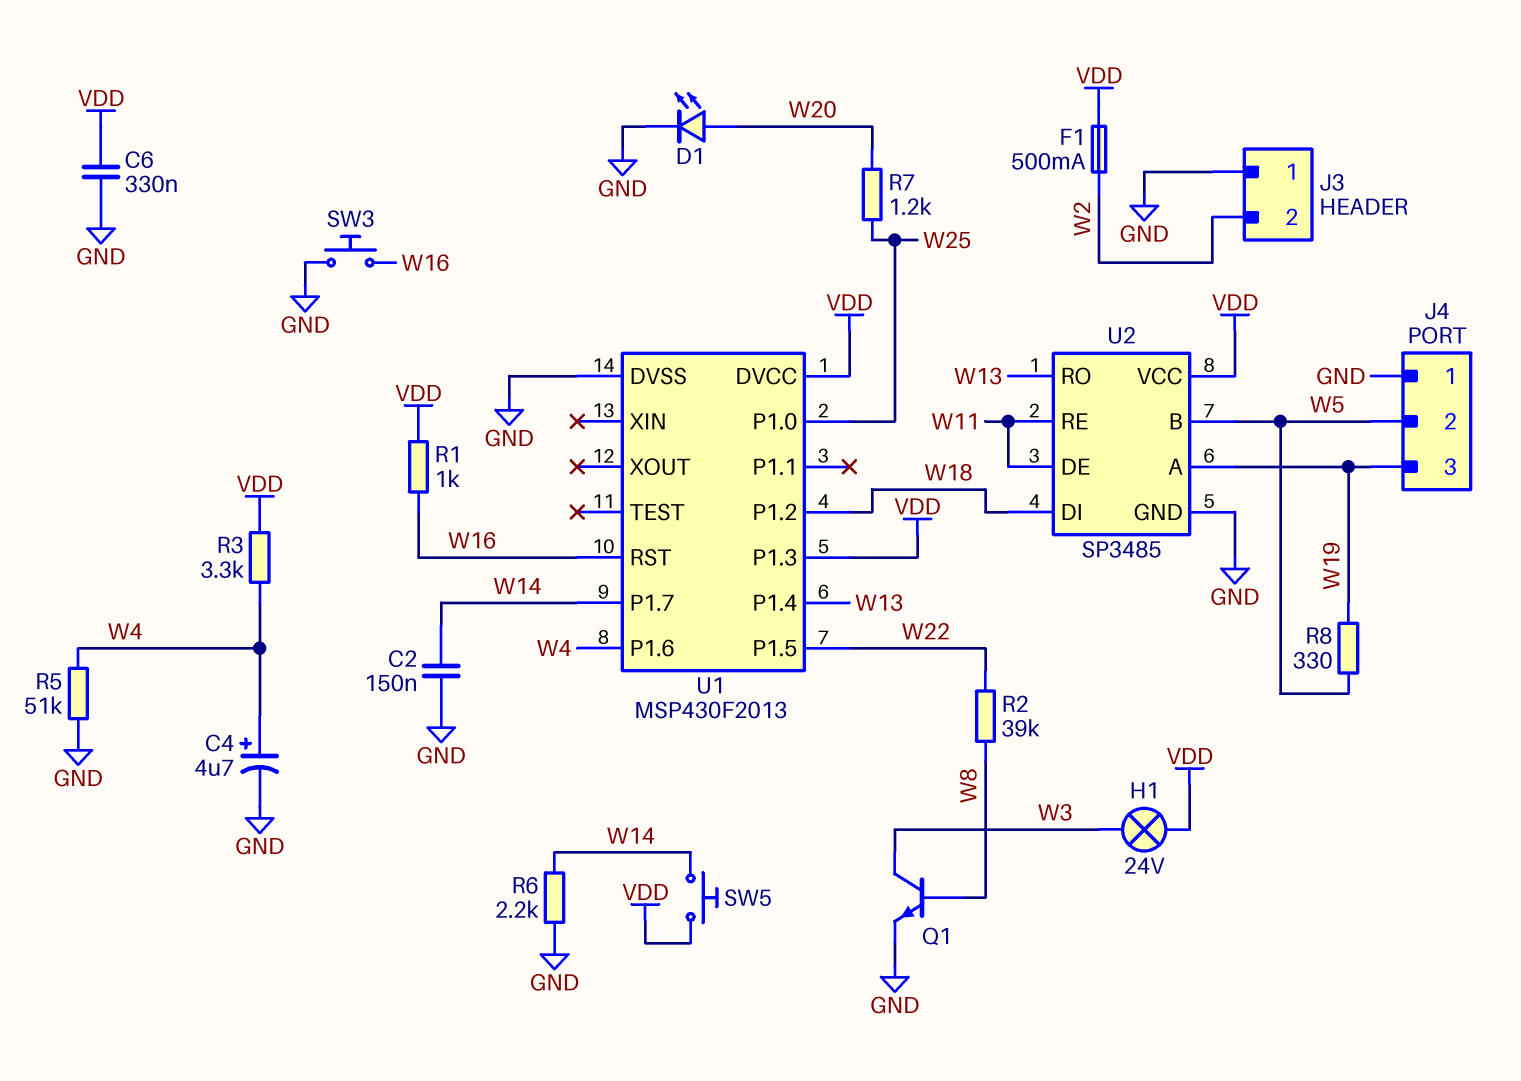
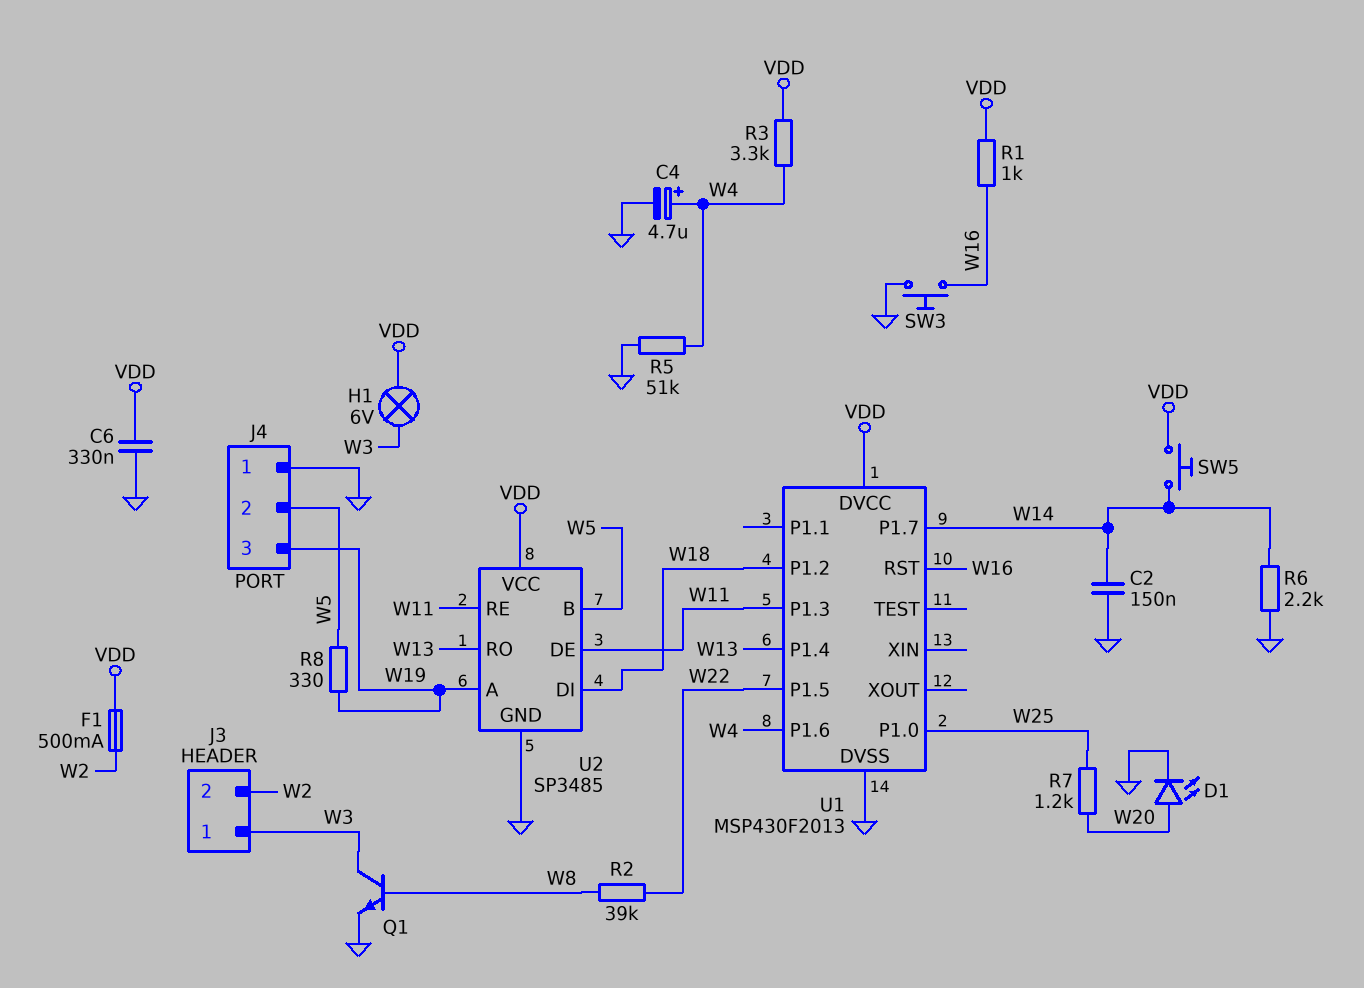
H1: lamp 24V (VDD, W3) -> lamp 6V (VDD, W3)
J3 pin 1: GND -> W3
U1 pin P1.3: VDD -> W11

